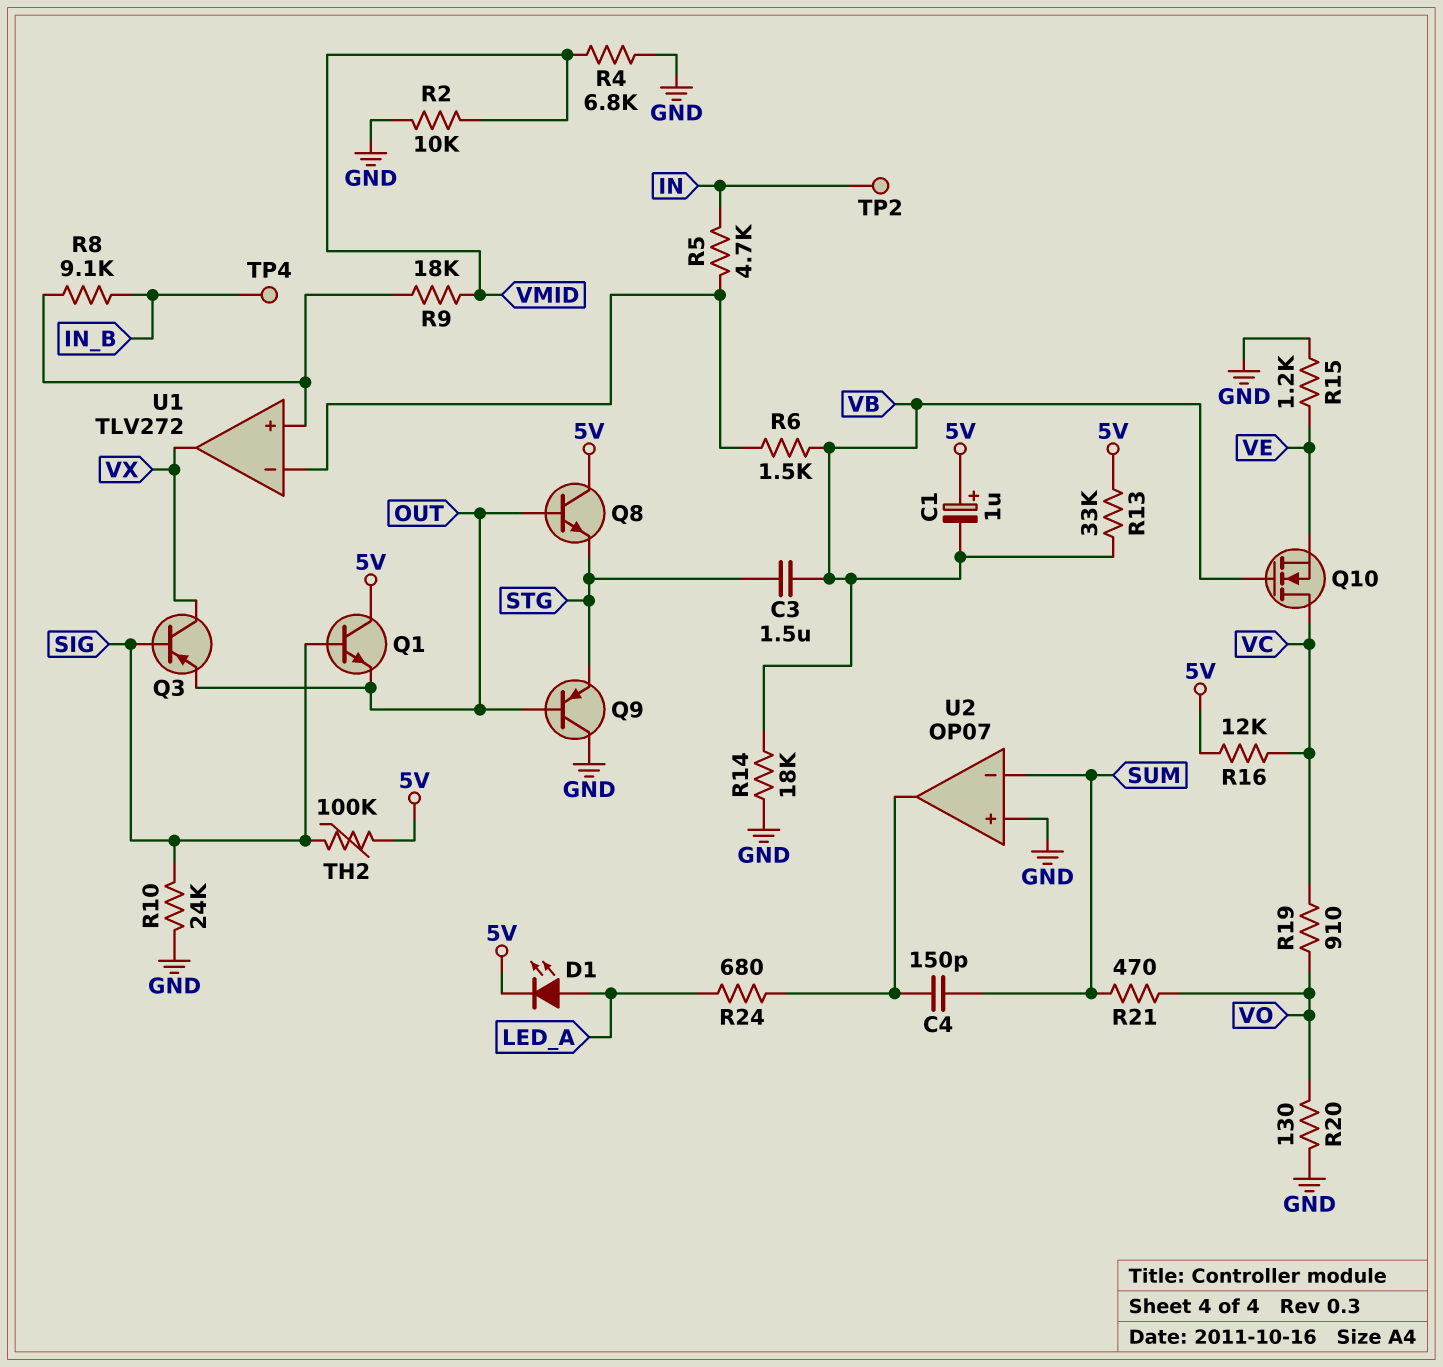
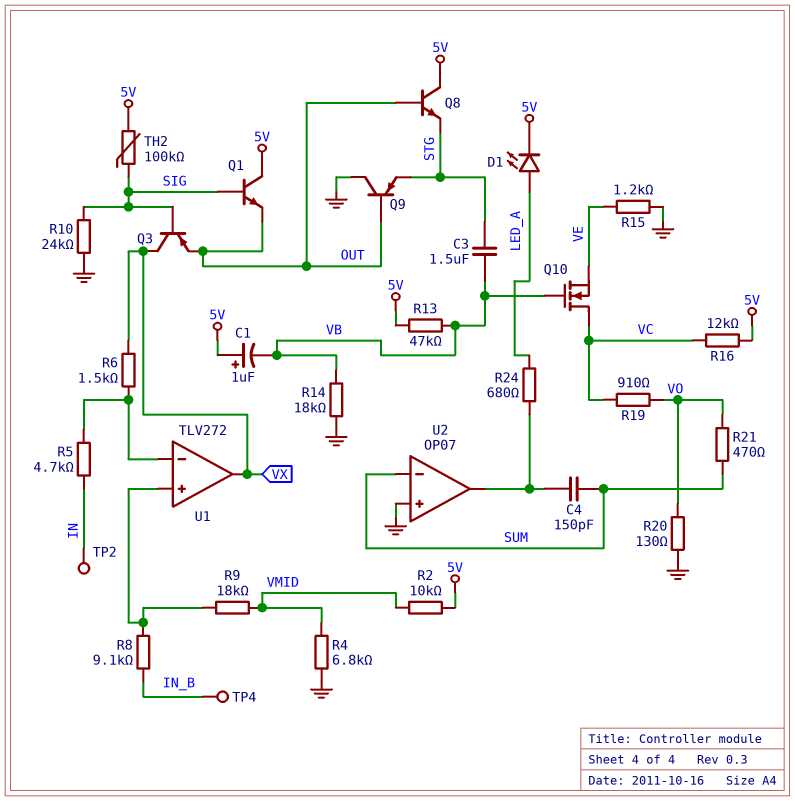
R2: 10k (GND, VMID) -> 10k (5V, VMID)
R6: 1.5k (U1/in-, VB) -> 1.5k (U1/in-, VX)
R13: 33k (5V, VB) -> 47k (5V, VB)

